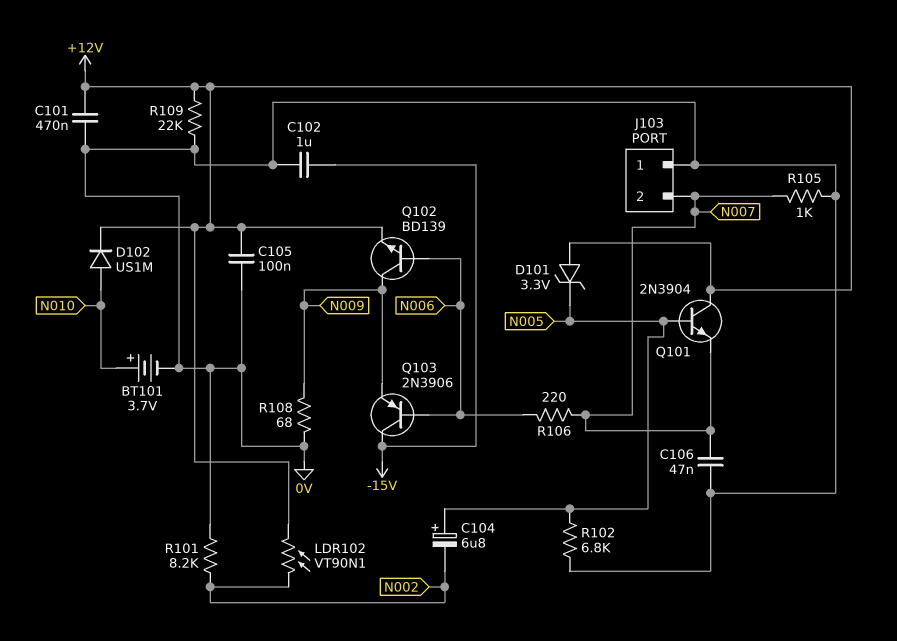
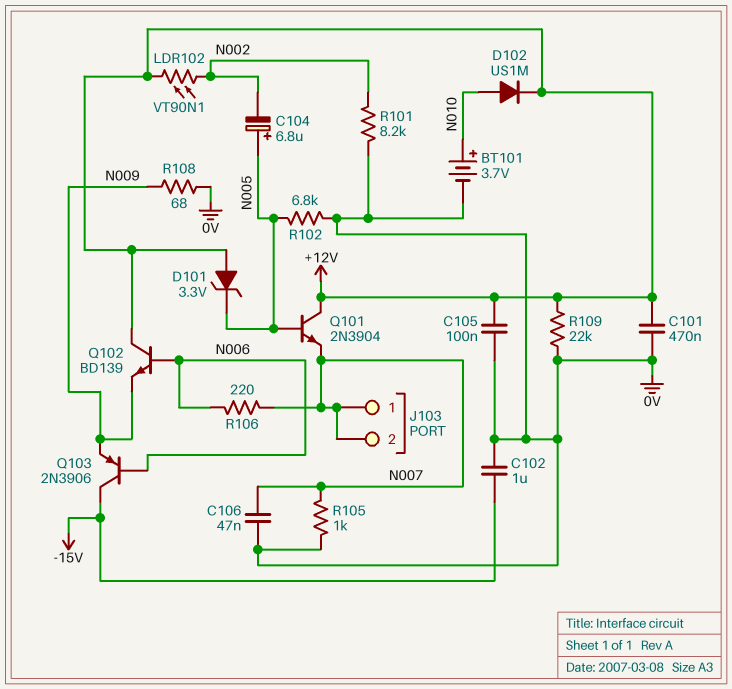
J103 pin 1: 0V -> N007
Q102: NPN BD139 (B N006, C N009, E +12V) -> NPN BD139 (B N006, C +12V, E N009)

